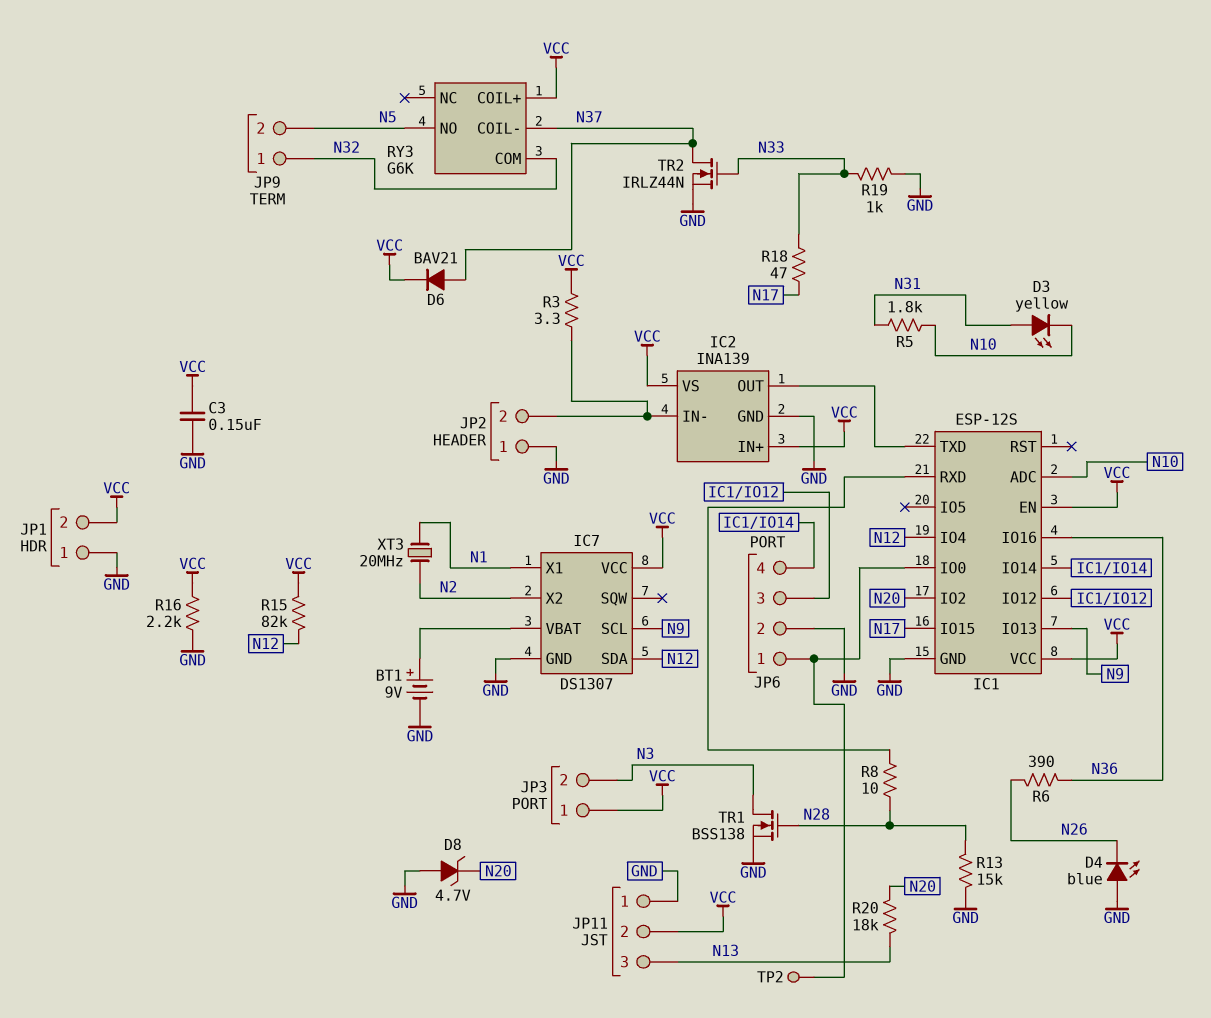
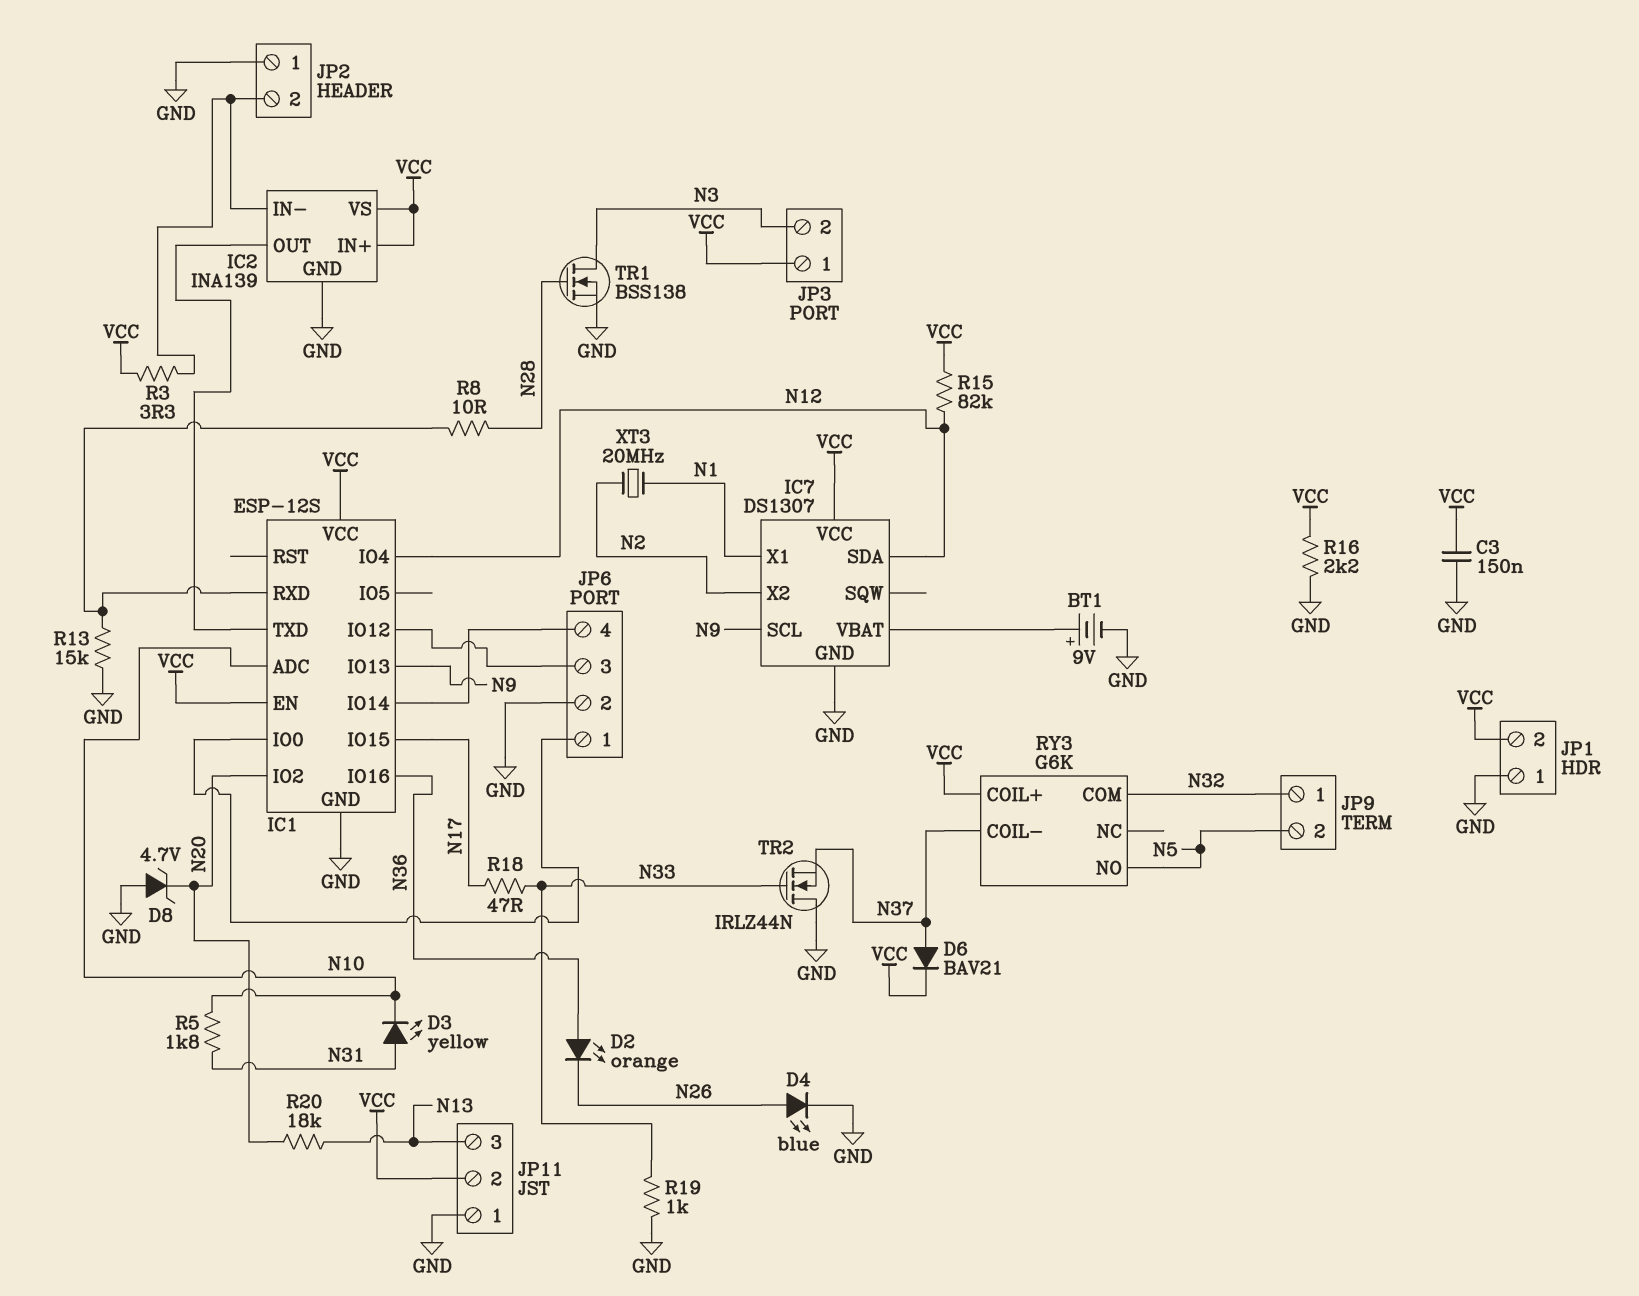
D2: none -> LED orange (A N36, K N26)
D4: LED blue (A GND, K N26) -> LED blue (A N26, K GND)
R6: 390 (N26, N36) -> none
R13: 15k (GND, N28) -> 15k (GND, IC1/RXD)
TP2: test point (IC1/IO0) -> none
TR2: NMOS IRLZ44N (G N33, D N37, S GND) -> NMOS IRLZ44N (G N33, D GND, S N37)

